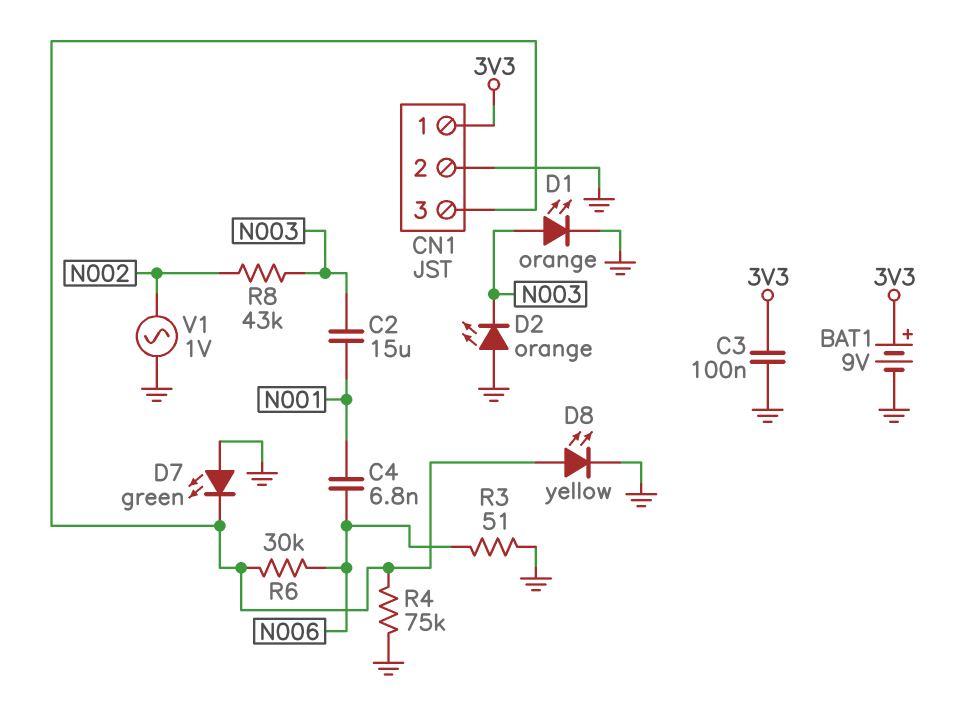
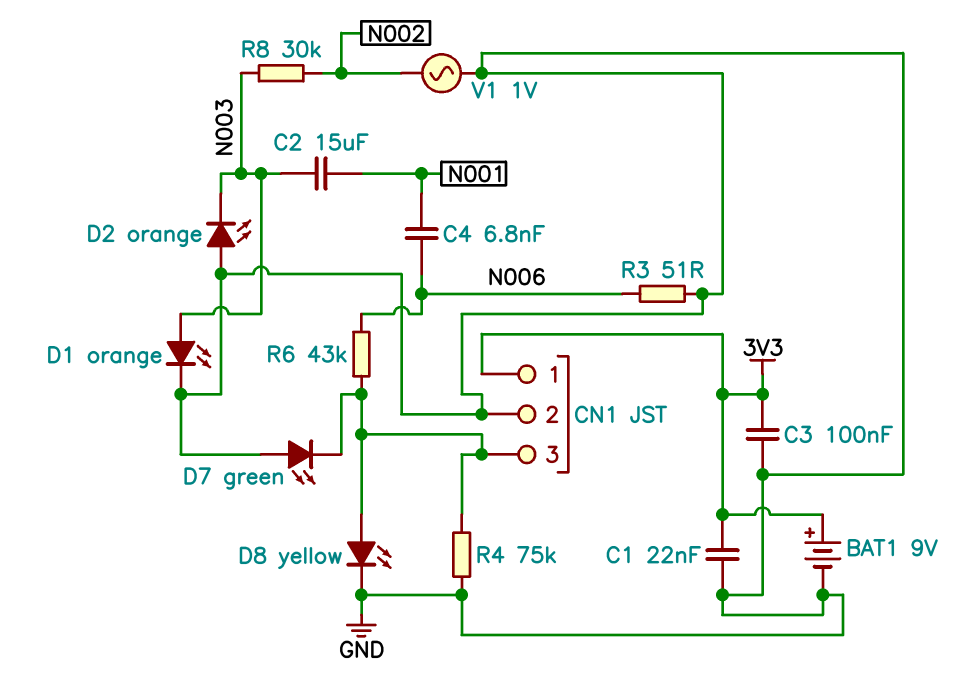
C1: none -> 22nF (3V3, GND)
R6: 30k (CN1/3, N006) -> 43k (CN1/3, N006)
R8: 43k (N002, N003) -> 30k (N002, N003)

